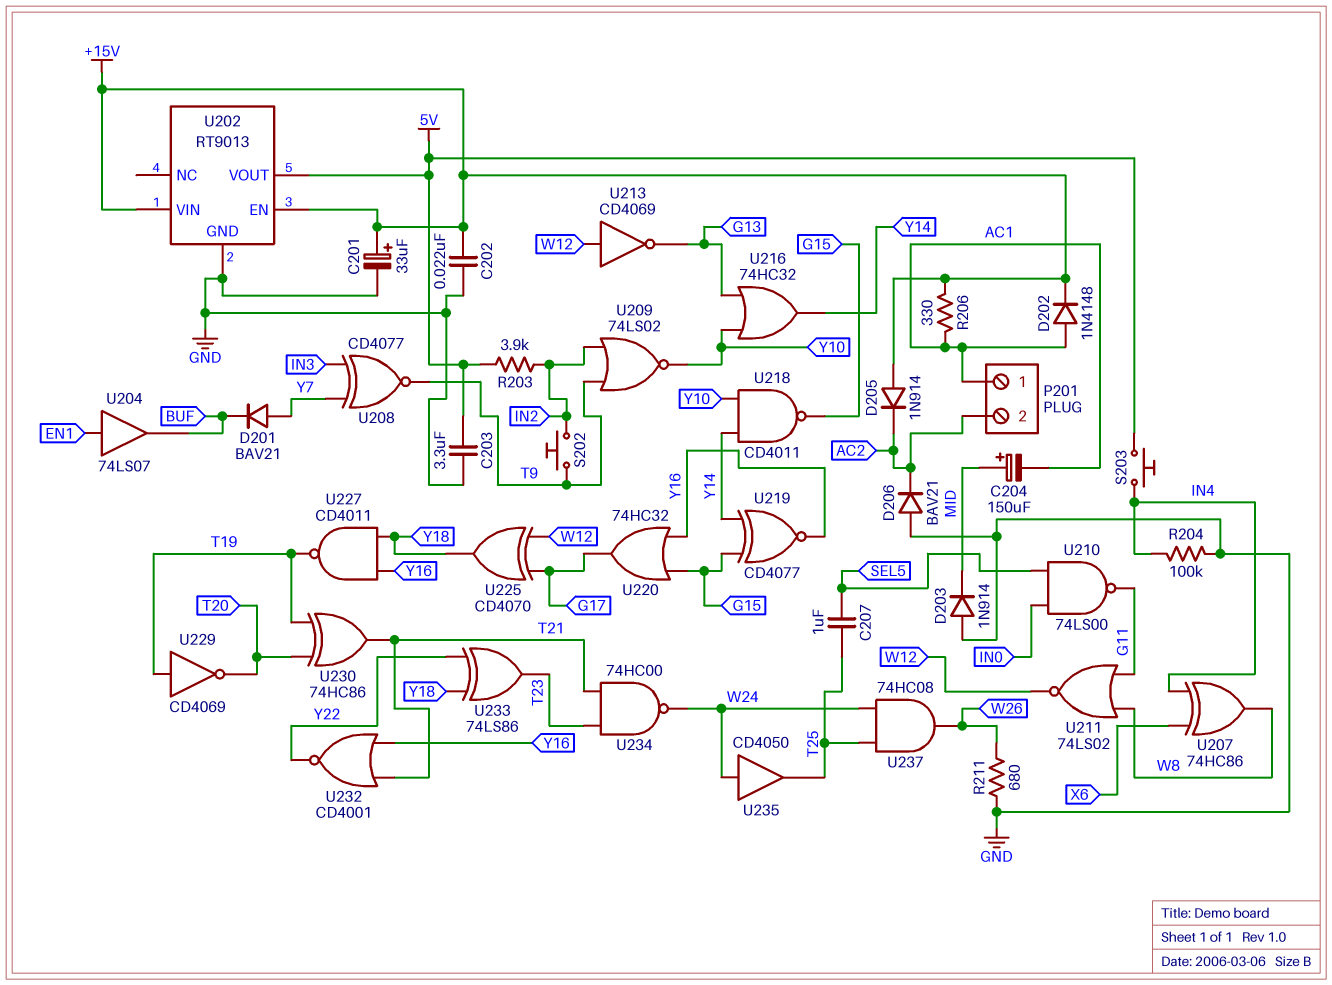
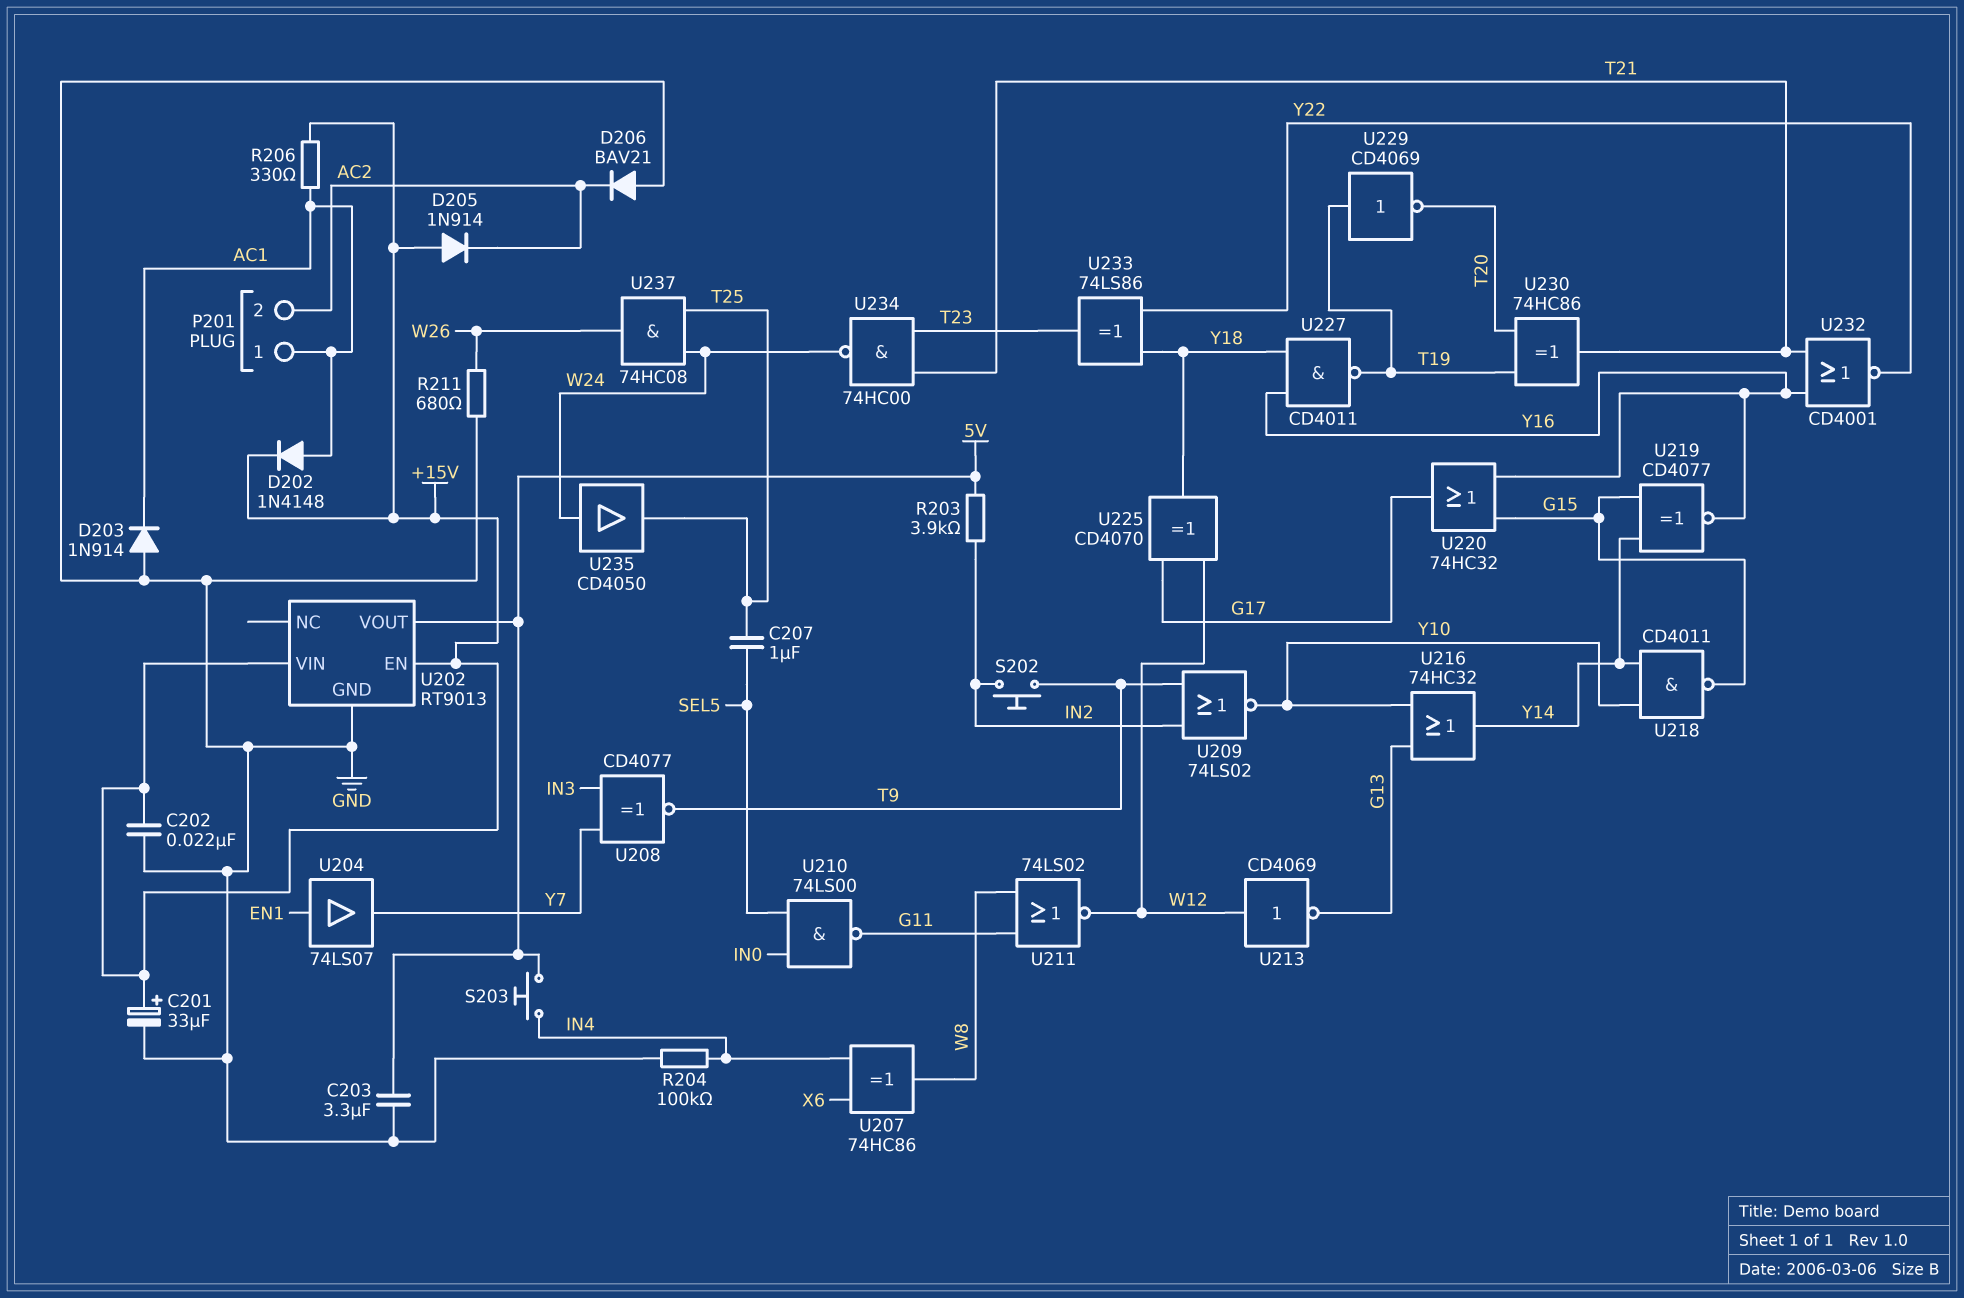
C204: 150uF (plus MID, minus AC1) -> none
D201: diode BAV21 (A Y7, K BUF) -> none
D203: diode 1N914 (A GND, K MID) -> diode 1N914 (A GND, K AC1)
U204: buffer 74LS07 (in EN1, out BUF) -> buffer 74LS07 (in EN1, out Y7)

